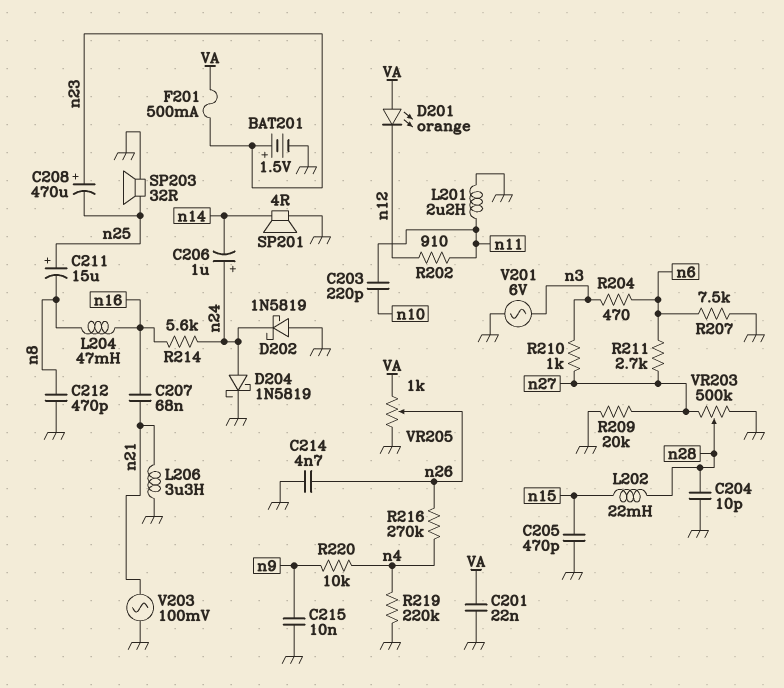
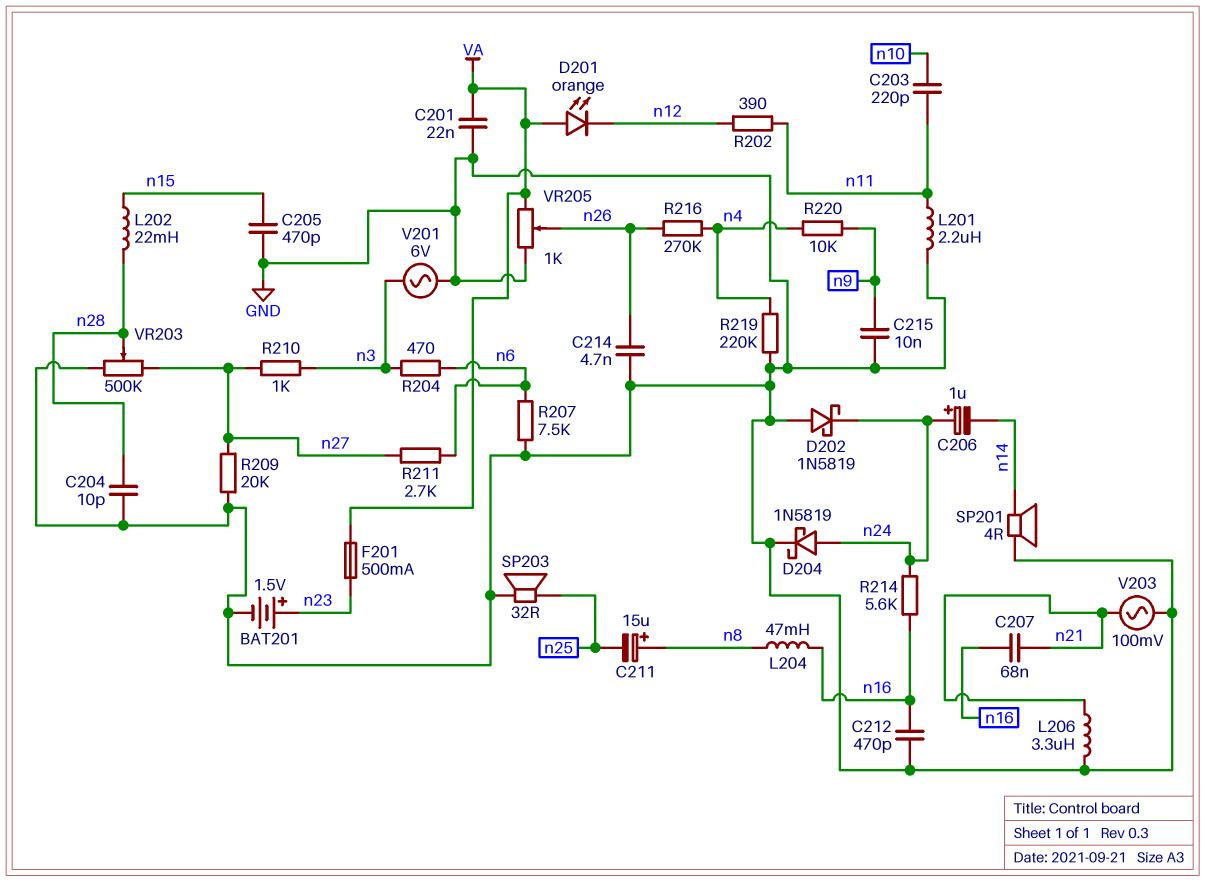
C208: 470uF (plus n23, minus n25) -> none
C211: 15uF (plus n25, minus n8) -> 15uF (plus n8, minus n25)
C212: 470pF (GND, n8) -> 470pF (GND, n16)
R202: 910 (n11, n12) -> 390 (n11, n12)

